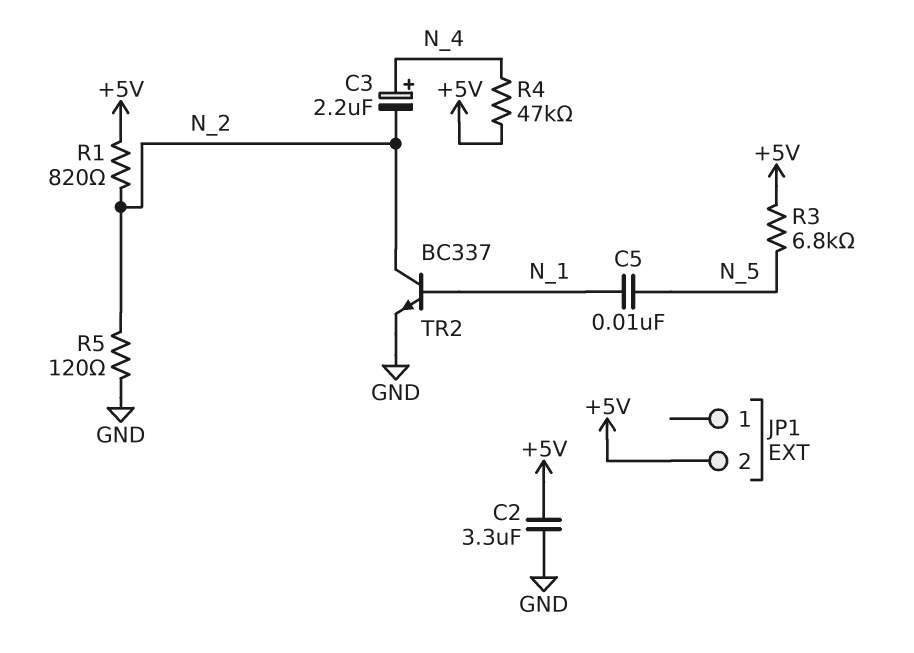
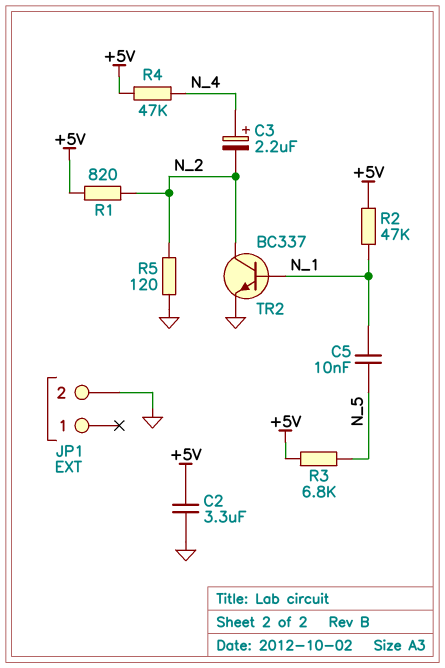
JP1 pin 2: +5V -> GND
R2: none -> 47k (+5V, N_1)

